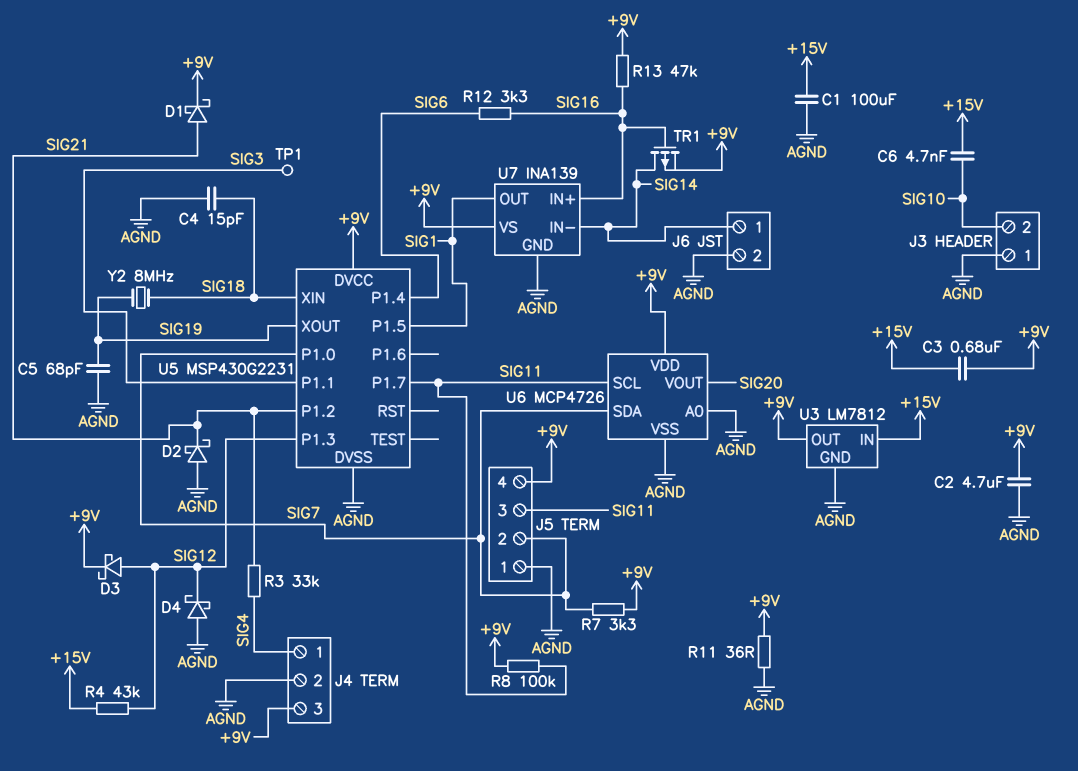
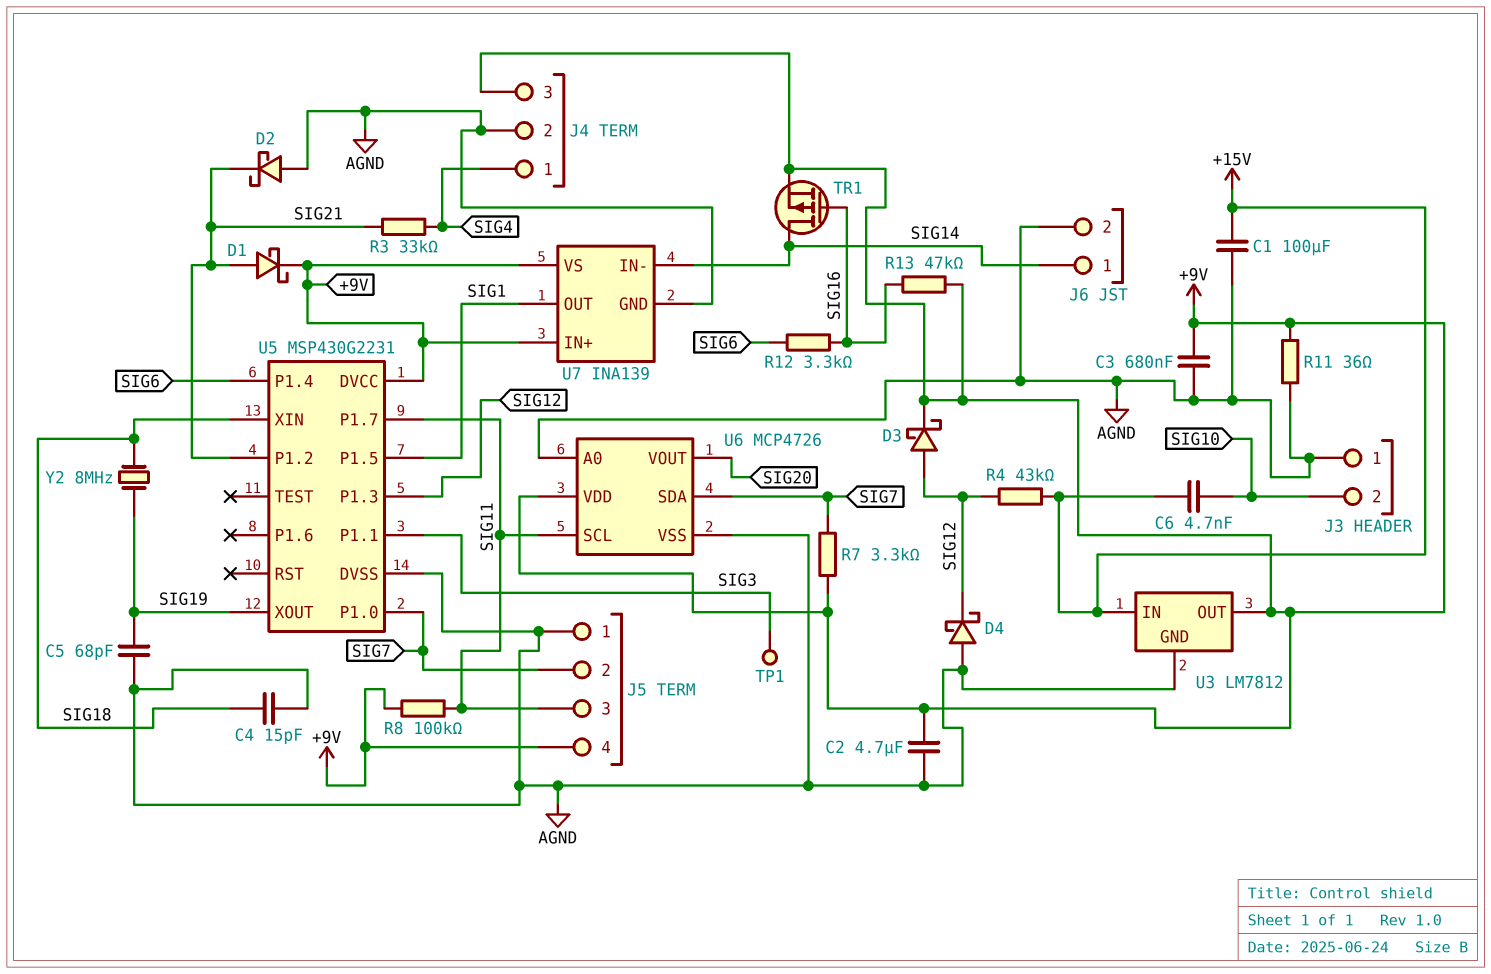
C3: 680nF (+9V, +15V) -> 680nF (+9V, AGND)
U7 pin IN+: SIG16 -> +9V

